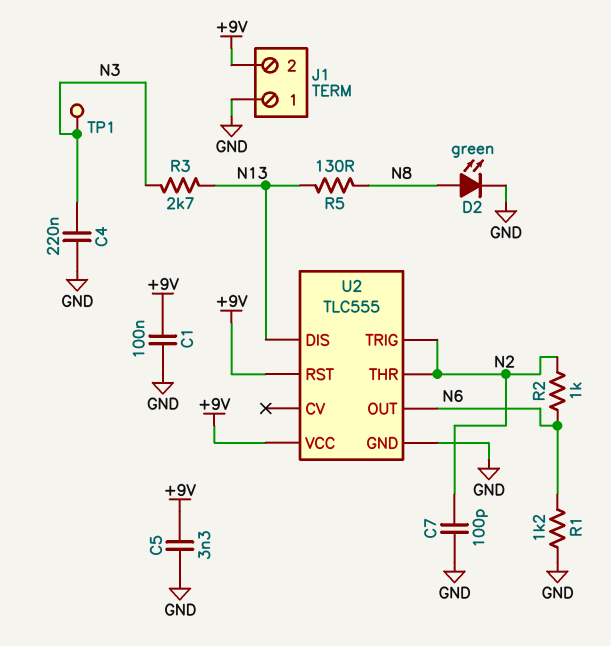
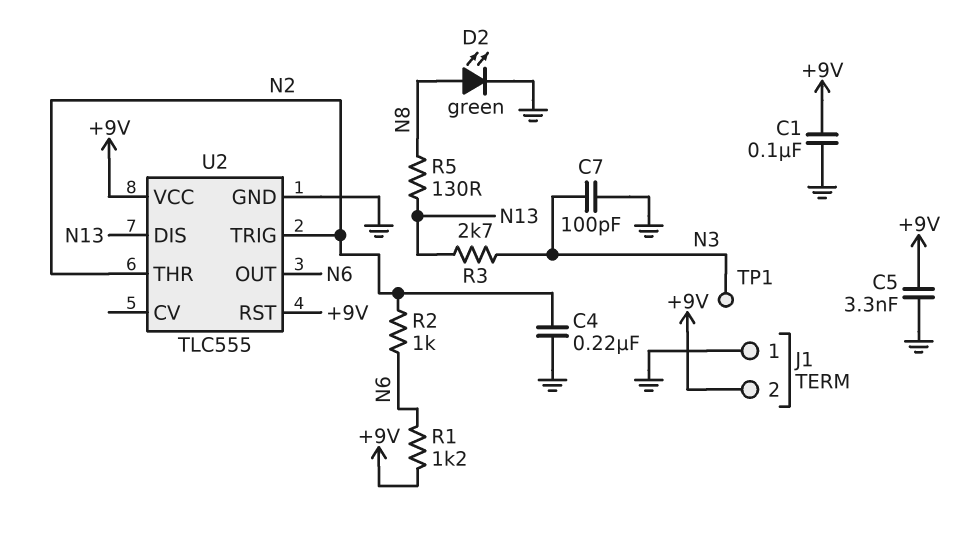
C4: 220nF (GND, N3) -> 220nF (GND, N2)
C7: 100pF (GND, N2) -> 100pF (GND, N3)
R1: 1.2k (GND, N6) -> 1.2k (+9V, N6)

